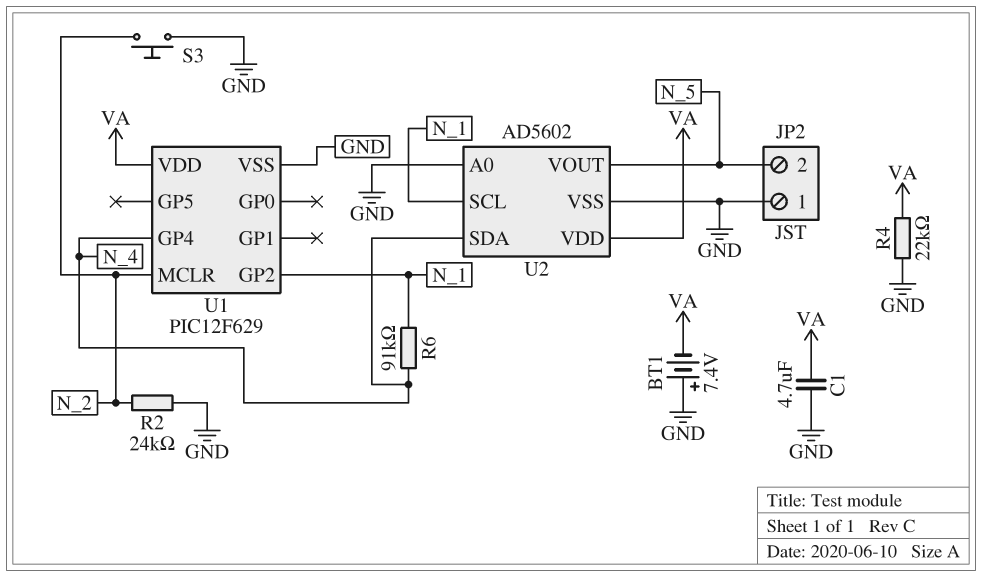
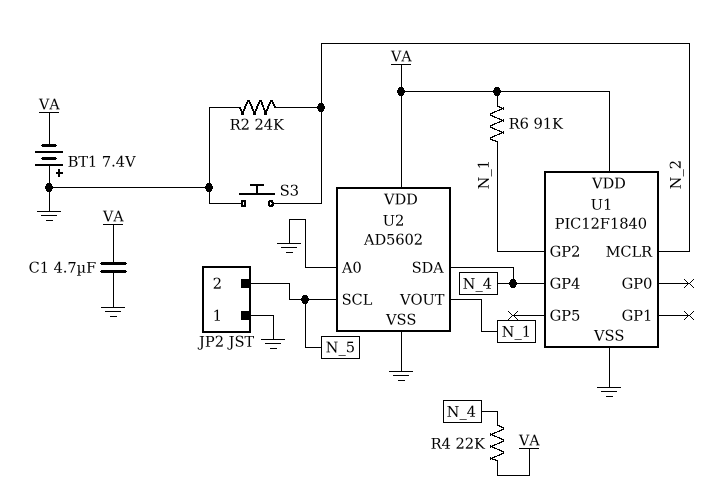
R4: 22k (GND, VA) -> 22k (N_4, VA)
R6: 91k (N_1, N_4) -> 91k (N_1, VA)
U1: PIC12F629 -> PIC12F1840
U2 pin SCL: N_1 -> N_5
U2 pin VOUT: N_5 -> N_1

